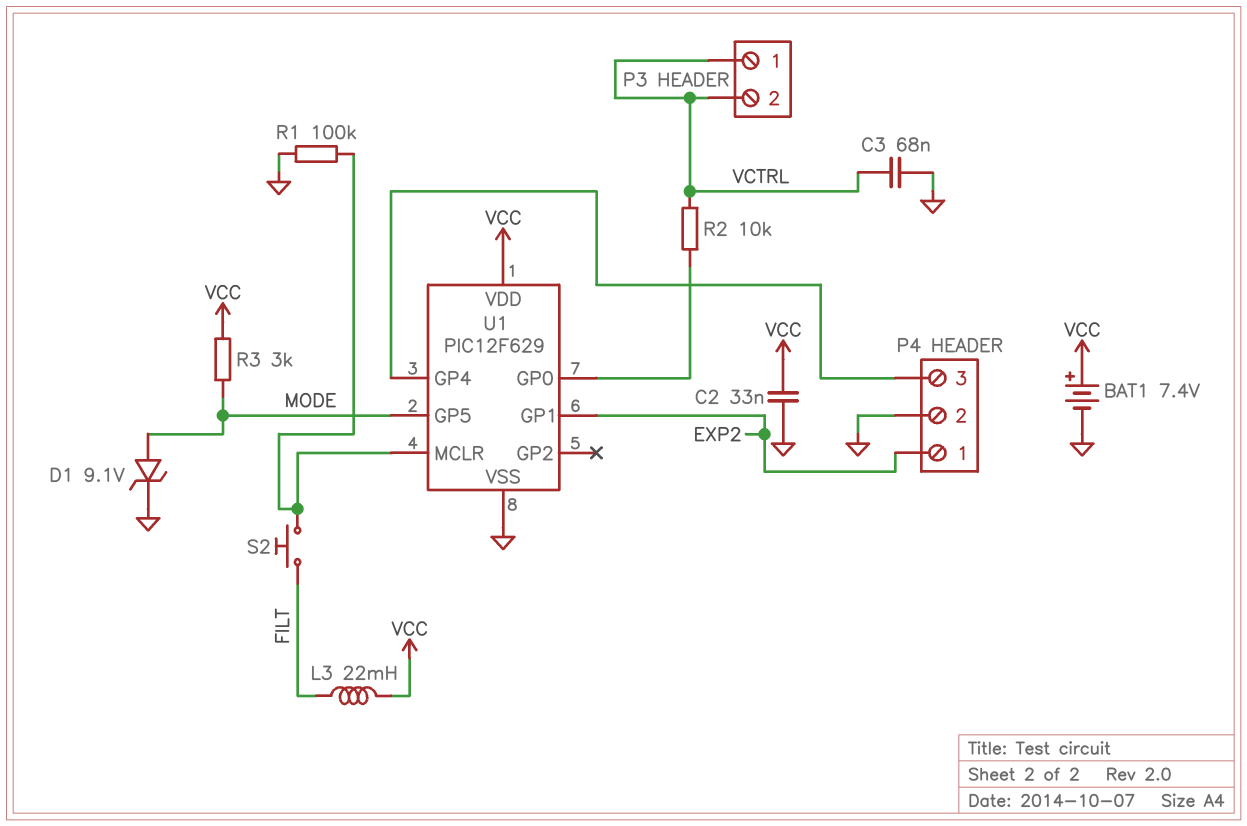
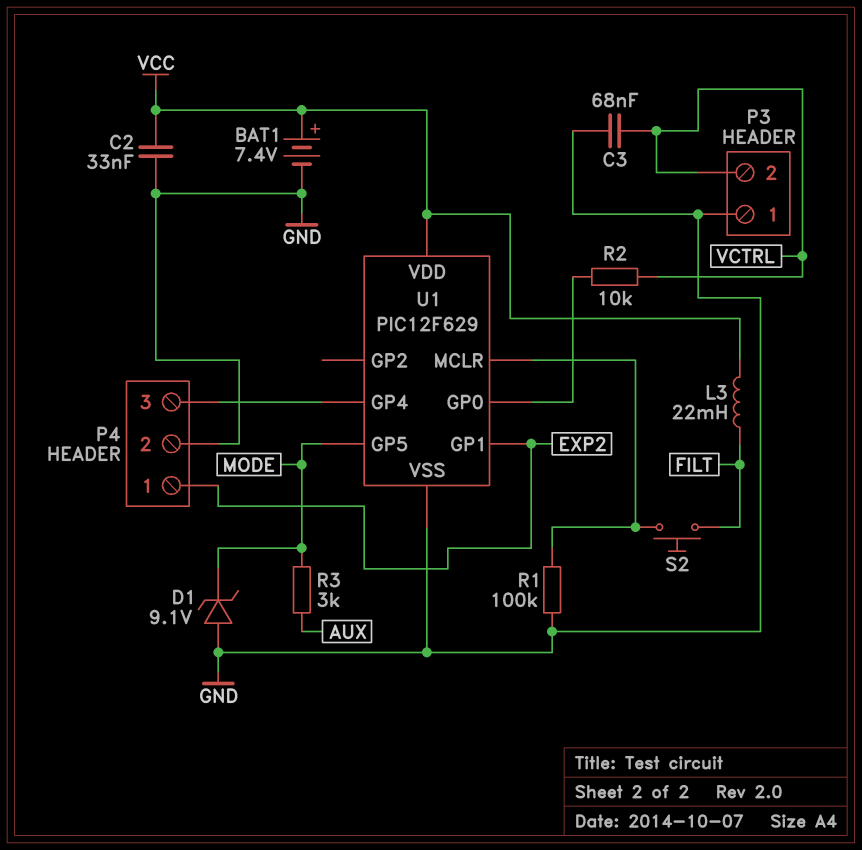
D1: zener 9.1V (A MODE, K GND) -> zener 9.1V (A GND, K MODE)
P3 pin 1: VCTRL -> GND
R3: 3k (MODE, VCC) -> 3k (AUX, MODE)

